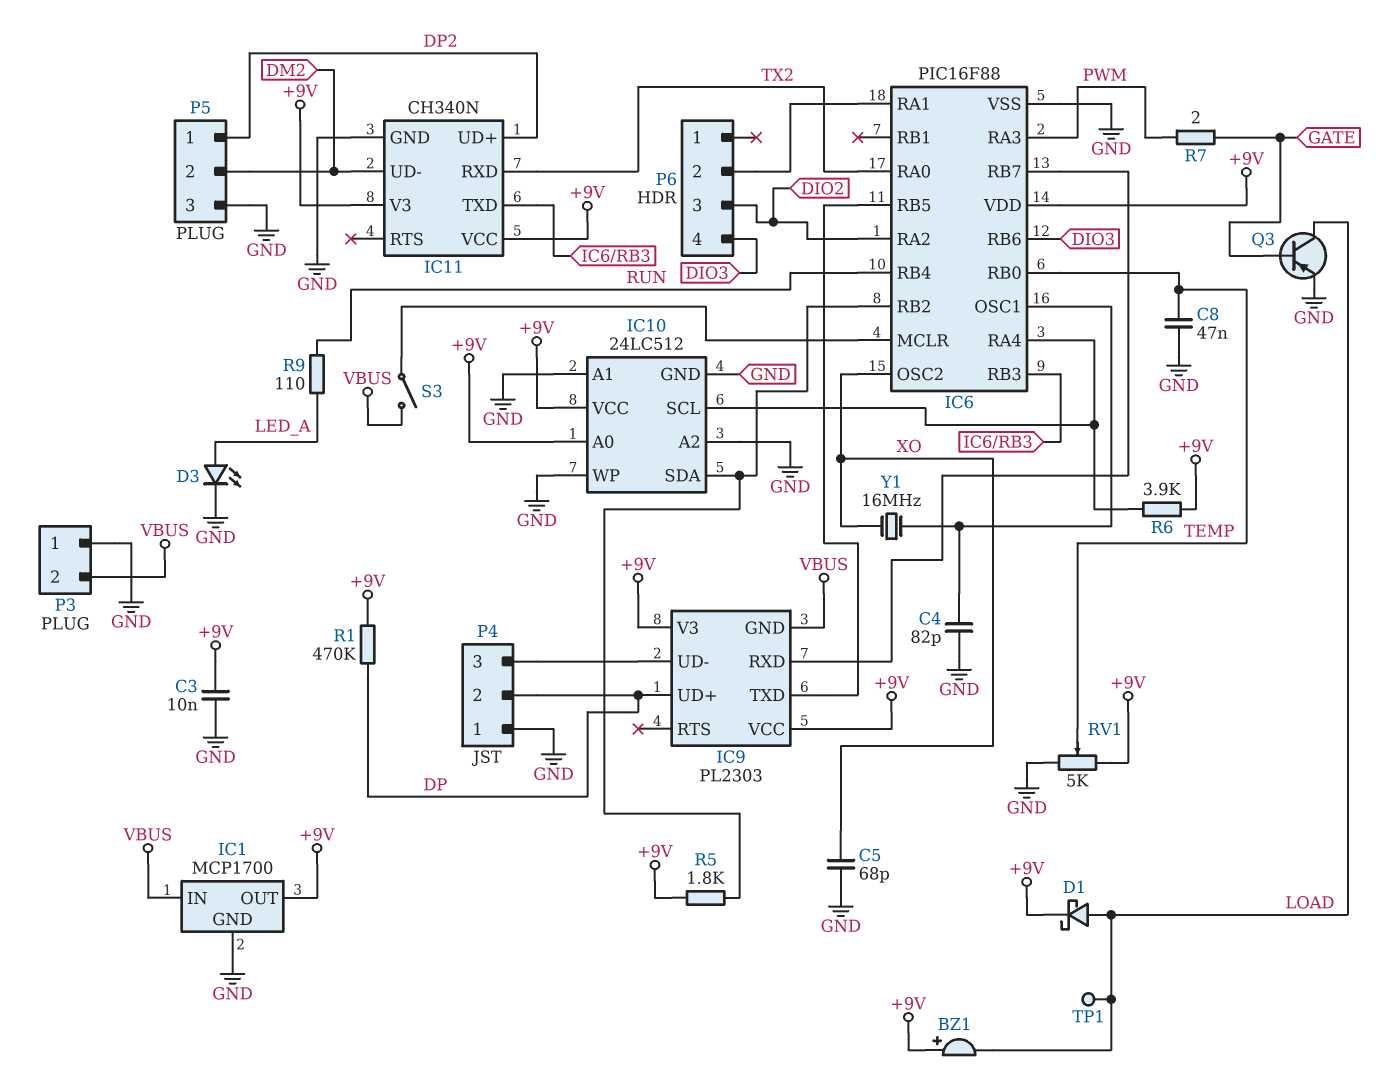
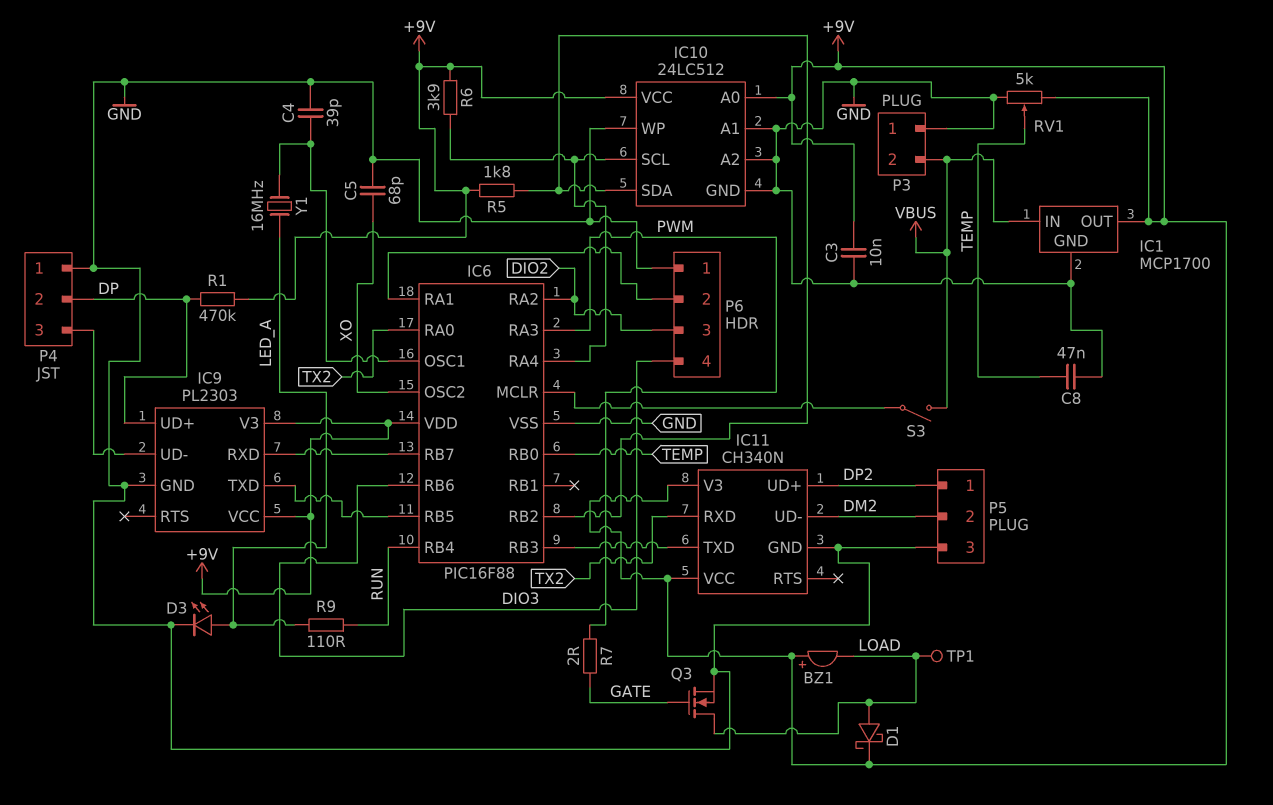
C4: 82pF (GND, IC6/OSC1) -> 39pF (GND, IC6/OSC1)
IC9 pin GND: VBUS -> GND
P6 pin 1: none -> GND
Q3: PNP (B GATE, C LOAD, E GND) -> NMOS (G GATE, D LOAD, S GND)
Y1: 16MHz (IC6/OSC1, XO) -> 16MHz (IC6/OSC1, LED_A)

